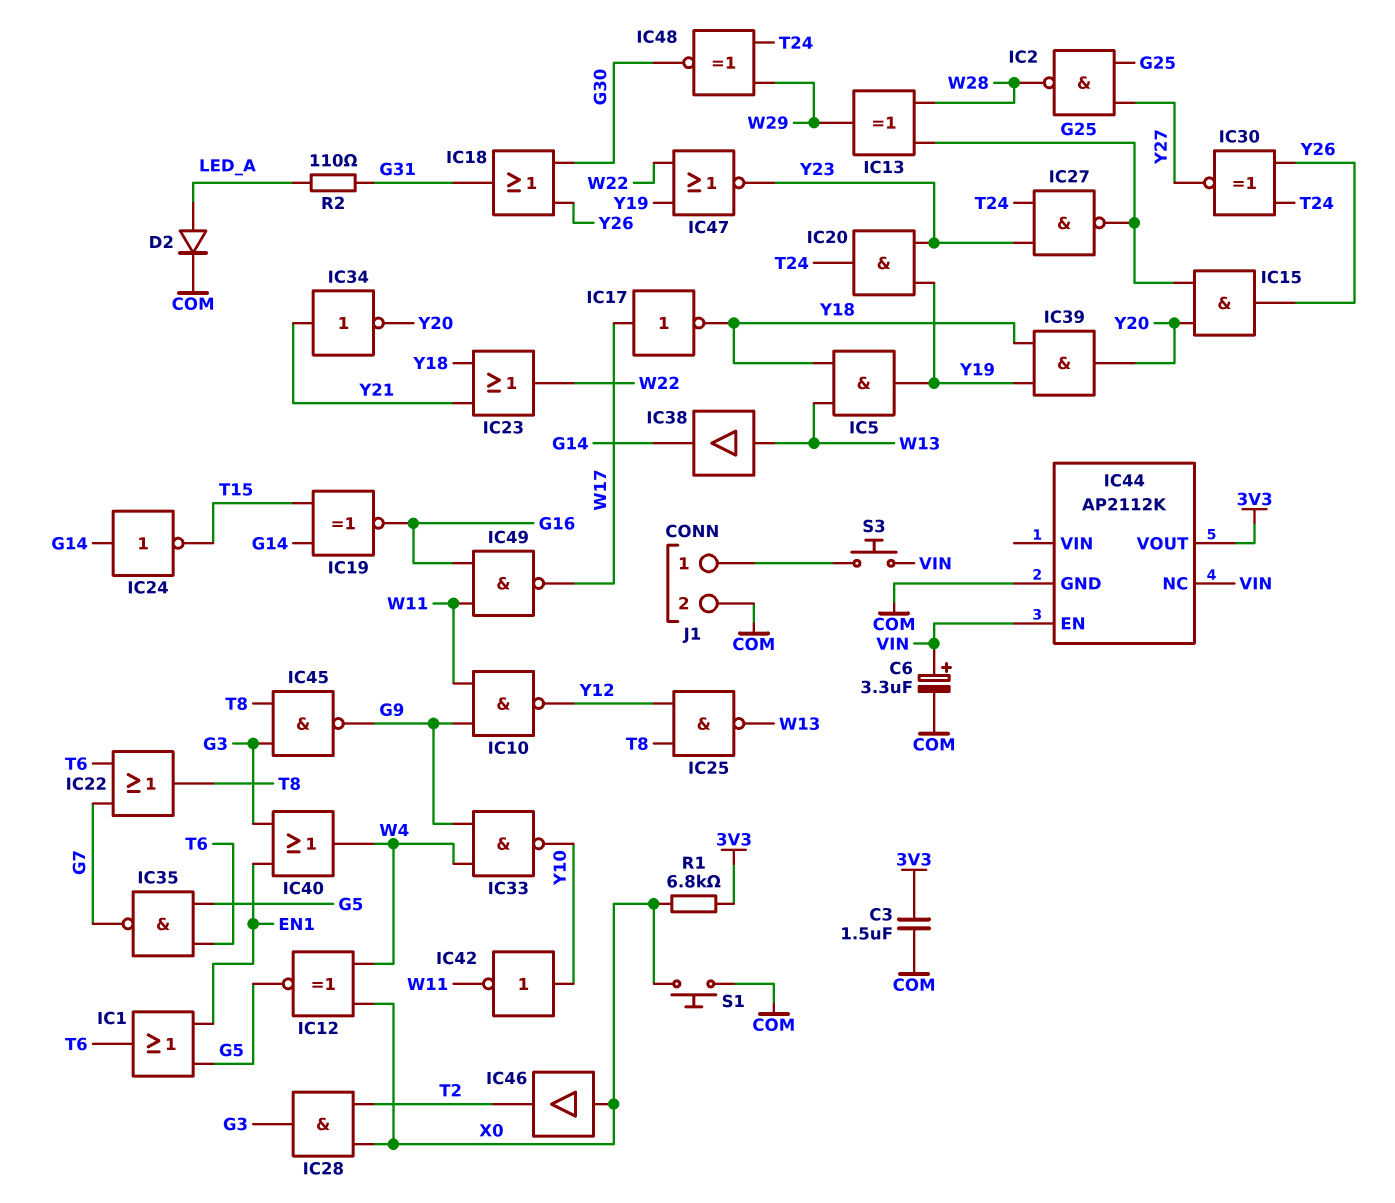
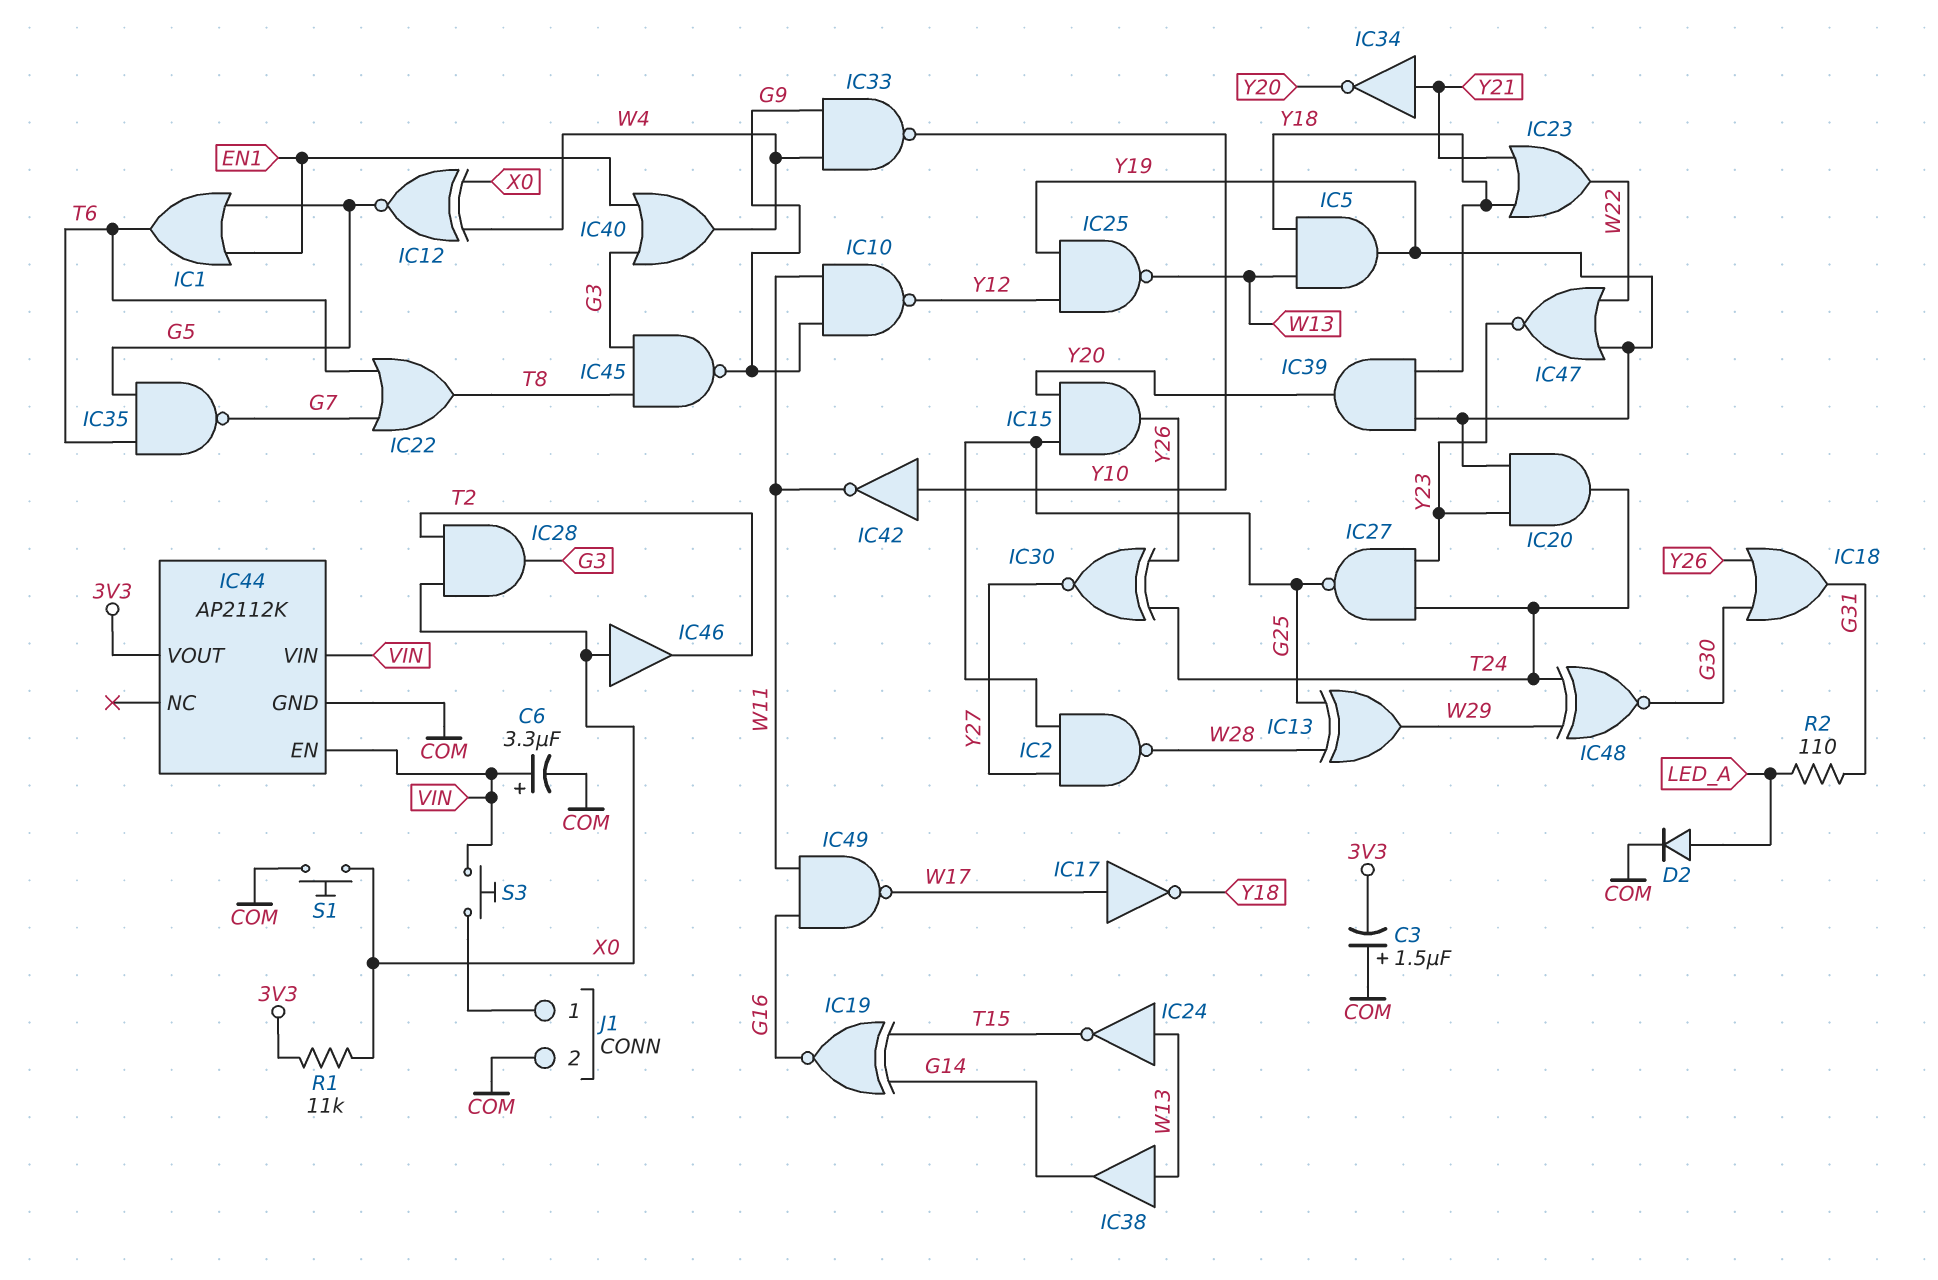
C3: 1.5uF (3V3, COM) -> 1.5uF (plus COM, minus 3V3)
IC24: NOT (in G14, out T15) -> NOT (in W13, out T15)
IC25: NAND (in T8, in Y12, out W13) -> NAND (in Y12, in Y19, out W13)
IC44 pin NC: VIN -> none
IC44 pin VIN: none -> VIN
R1: 6.8k (3V3, X0) -> 11k (3V3, X0)

